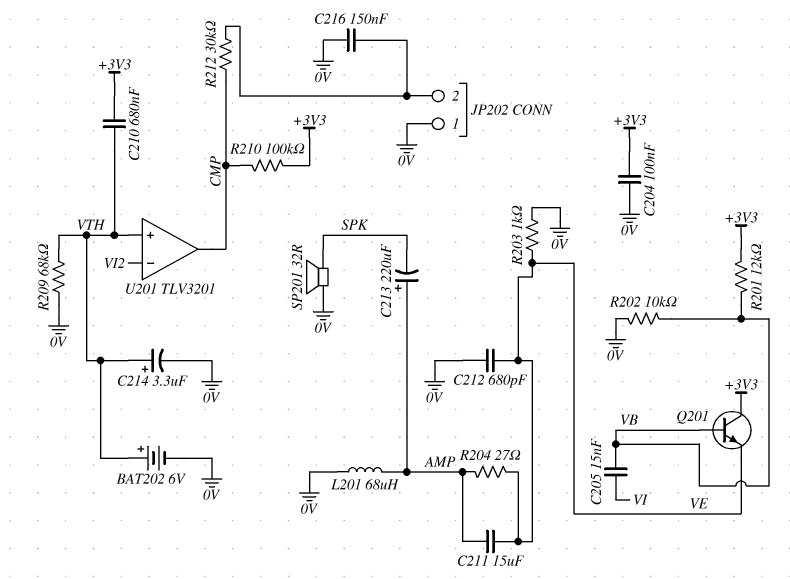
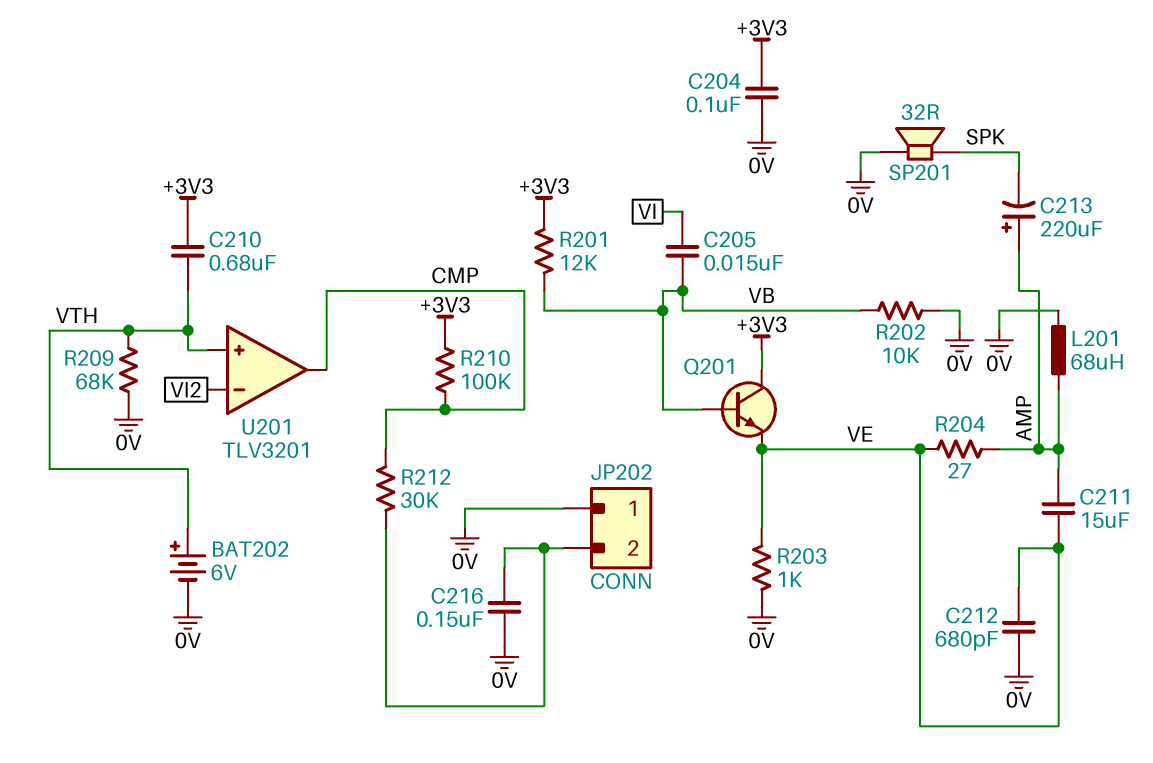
C214: 3.3uF (plus VTH, minus 0V) -> none

